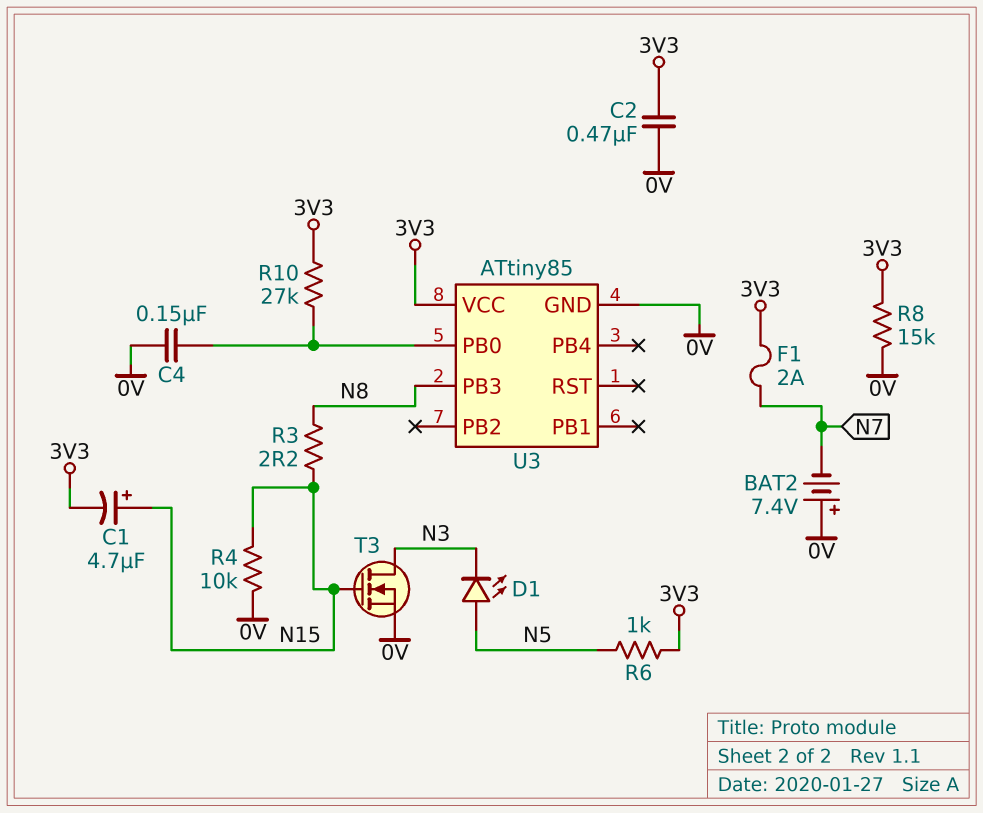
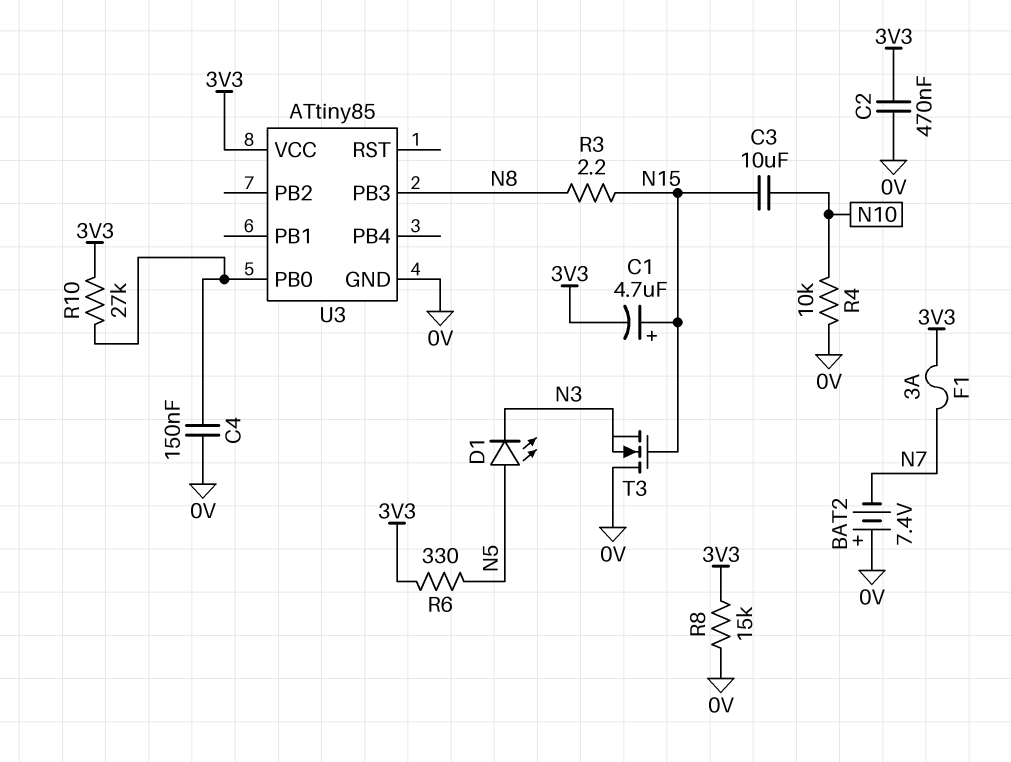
C3: none -> 10uF (N10, N15)
F1: 2A (3V3, N7) -> 3A (3V3, N7)
R4: 10k (0V, N15) -> 10k (0V, N10)
R6: 1k (3V3, N5) -> 330 (3V3, N5)
T3: NMOS (G N15, D N3, S 0V) -> NMOS (G N15, D 0V, S N3)

